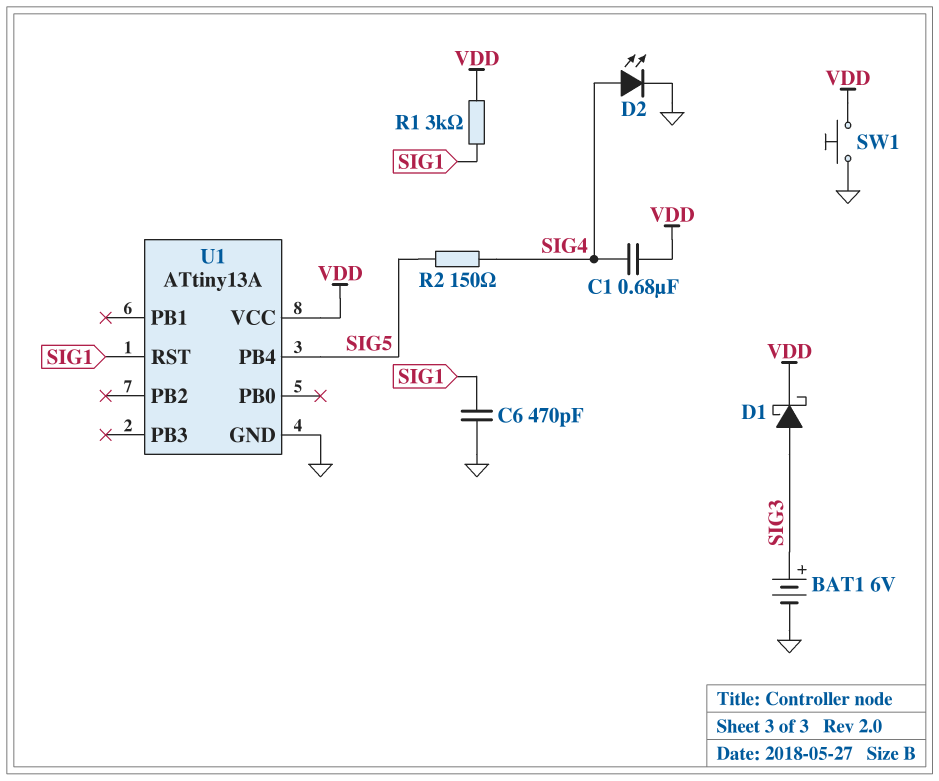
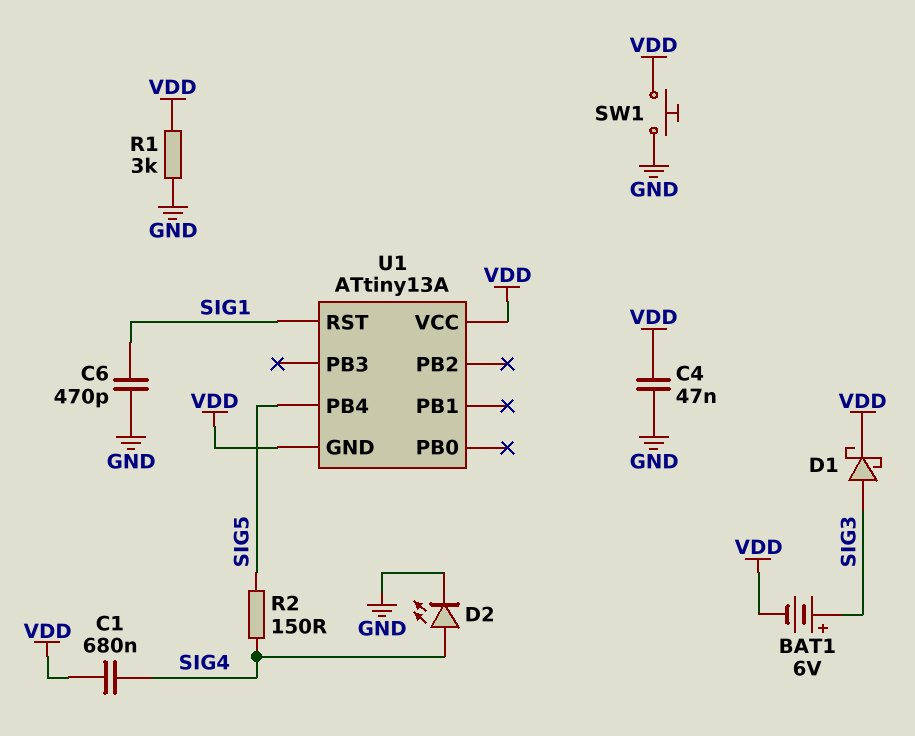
BAT1: 6V (plus SIG3, minus GND) -> 6V (plus SIG3, minus VDD)
C4: none -> 47nF (GND, VDD)
R1: 3k (SIG1, VDD) -> 3k (GND, VDD)
U1 pin GND: GND -> VDD

